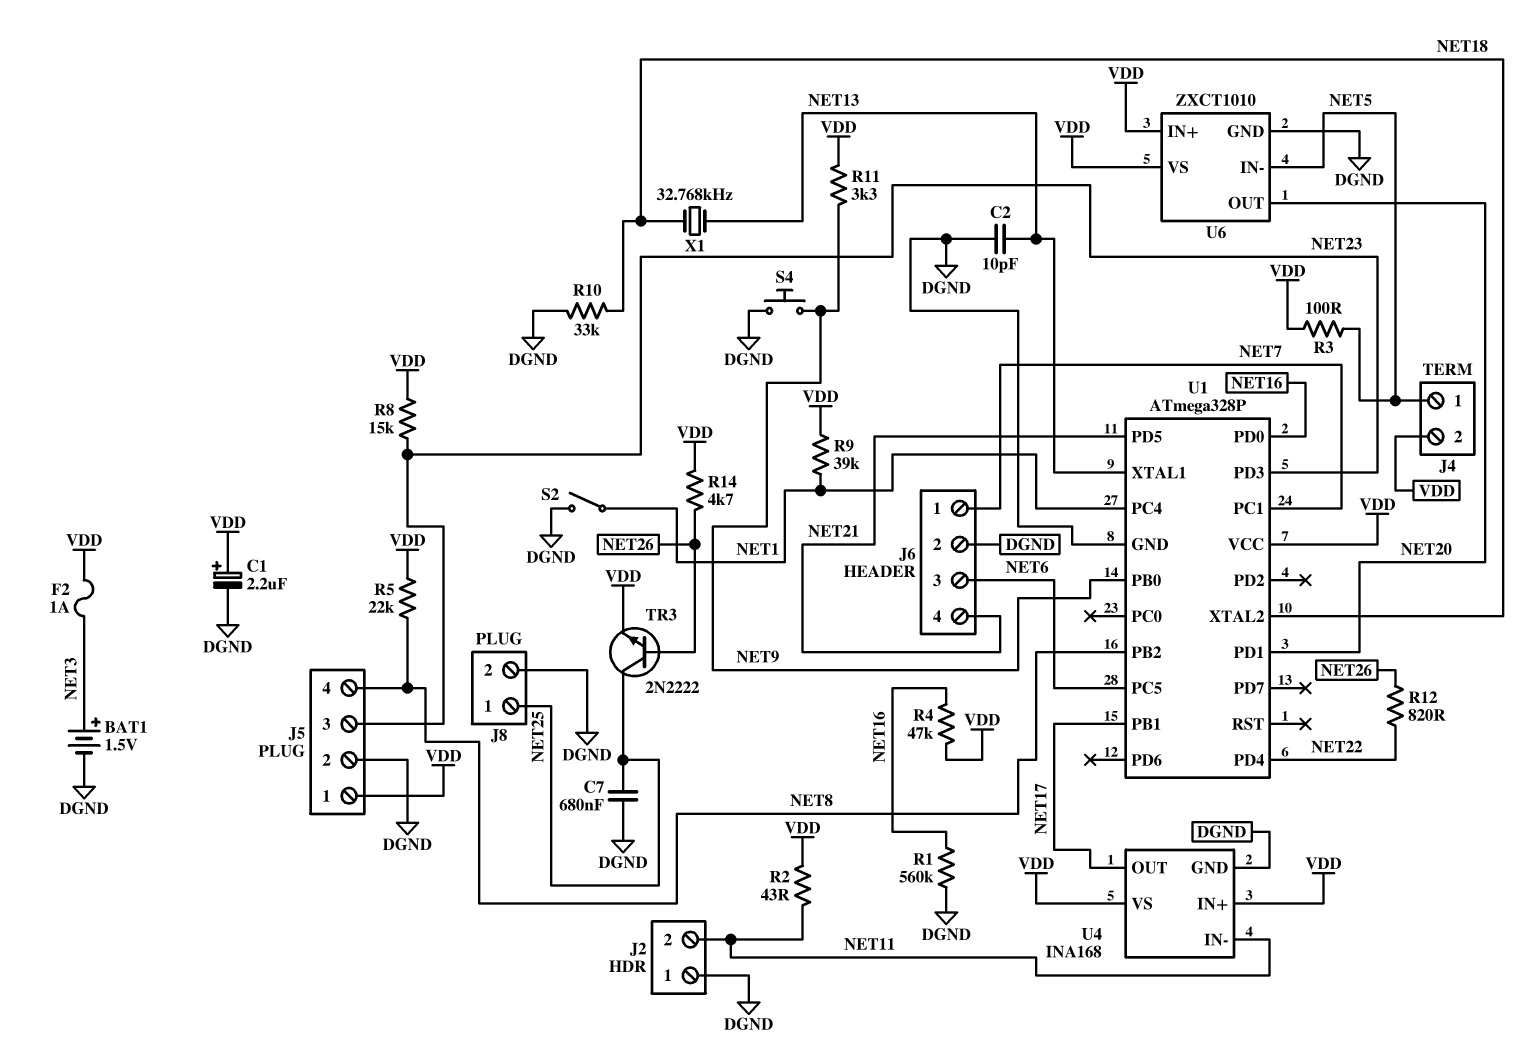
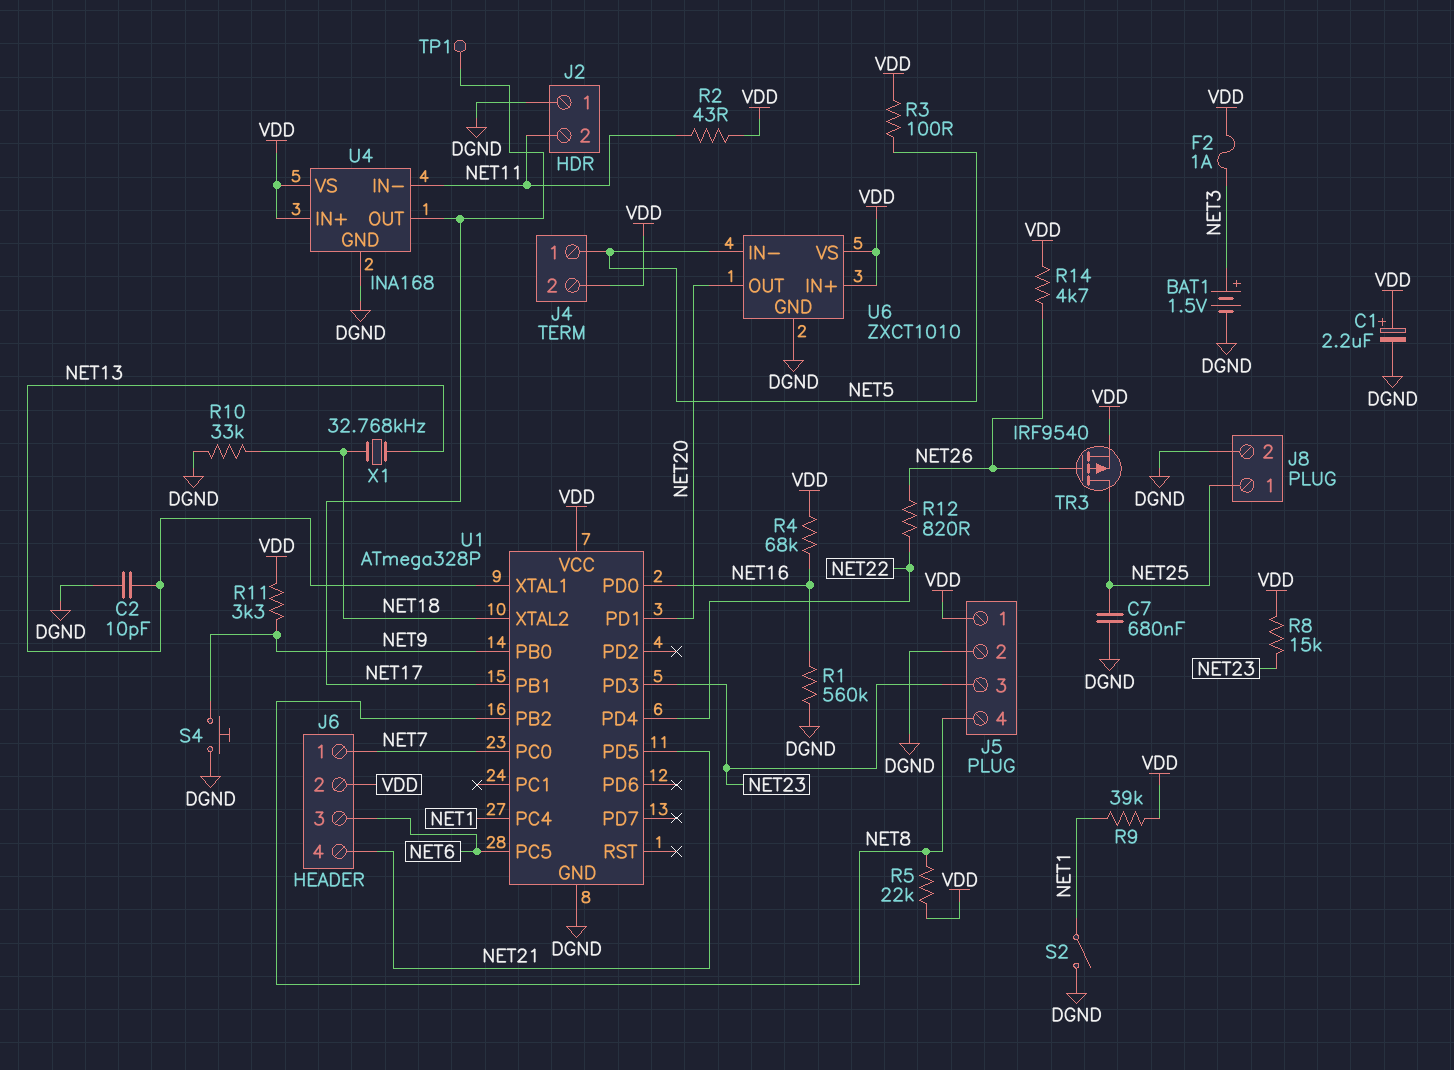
J6 pin 2: DGND -> VDD
R4: 47k (NET16, VDD) -> 68k (NET16, VDD)
TP1: none -> test point (NET17)
TR3: NPN 2N2222 (B NET26, C NET25, E VDD) -> PMOS IRF9540 (G NET26, D NET25, S VDD)
U1 pin PC0: none -> NET7
U1 pin PC1: NET7 -> none

